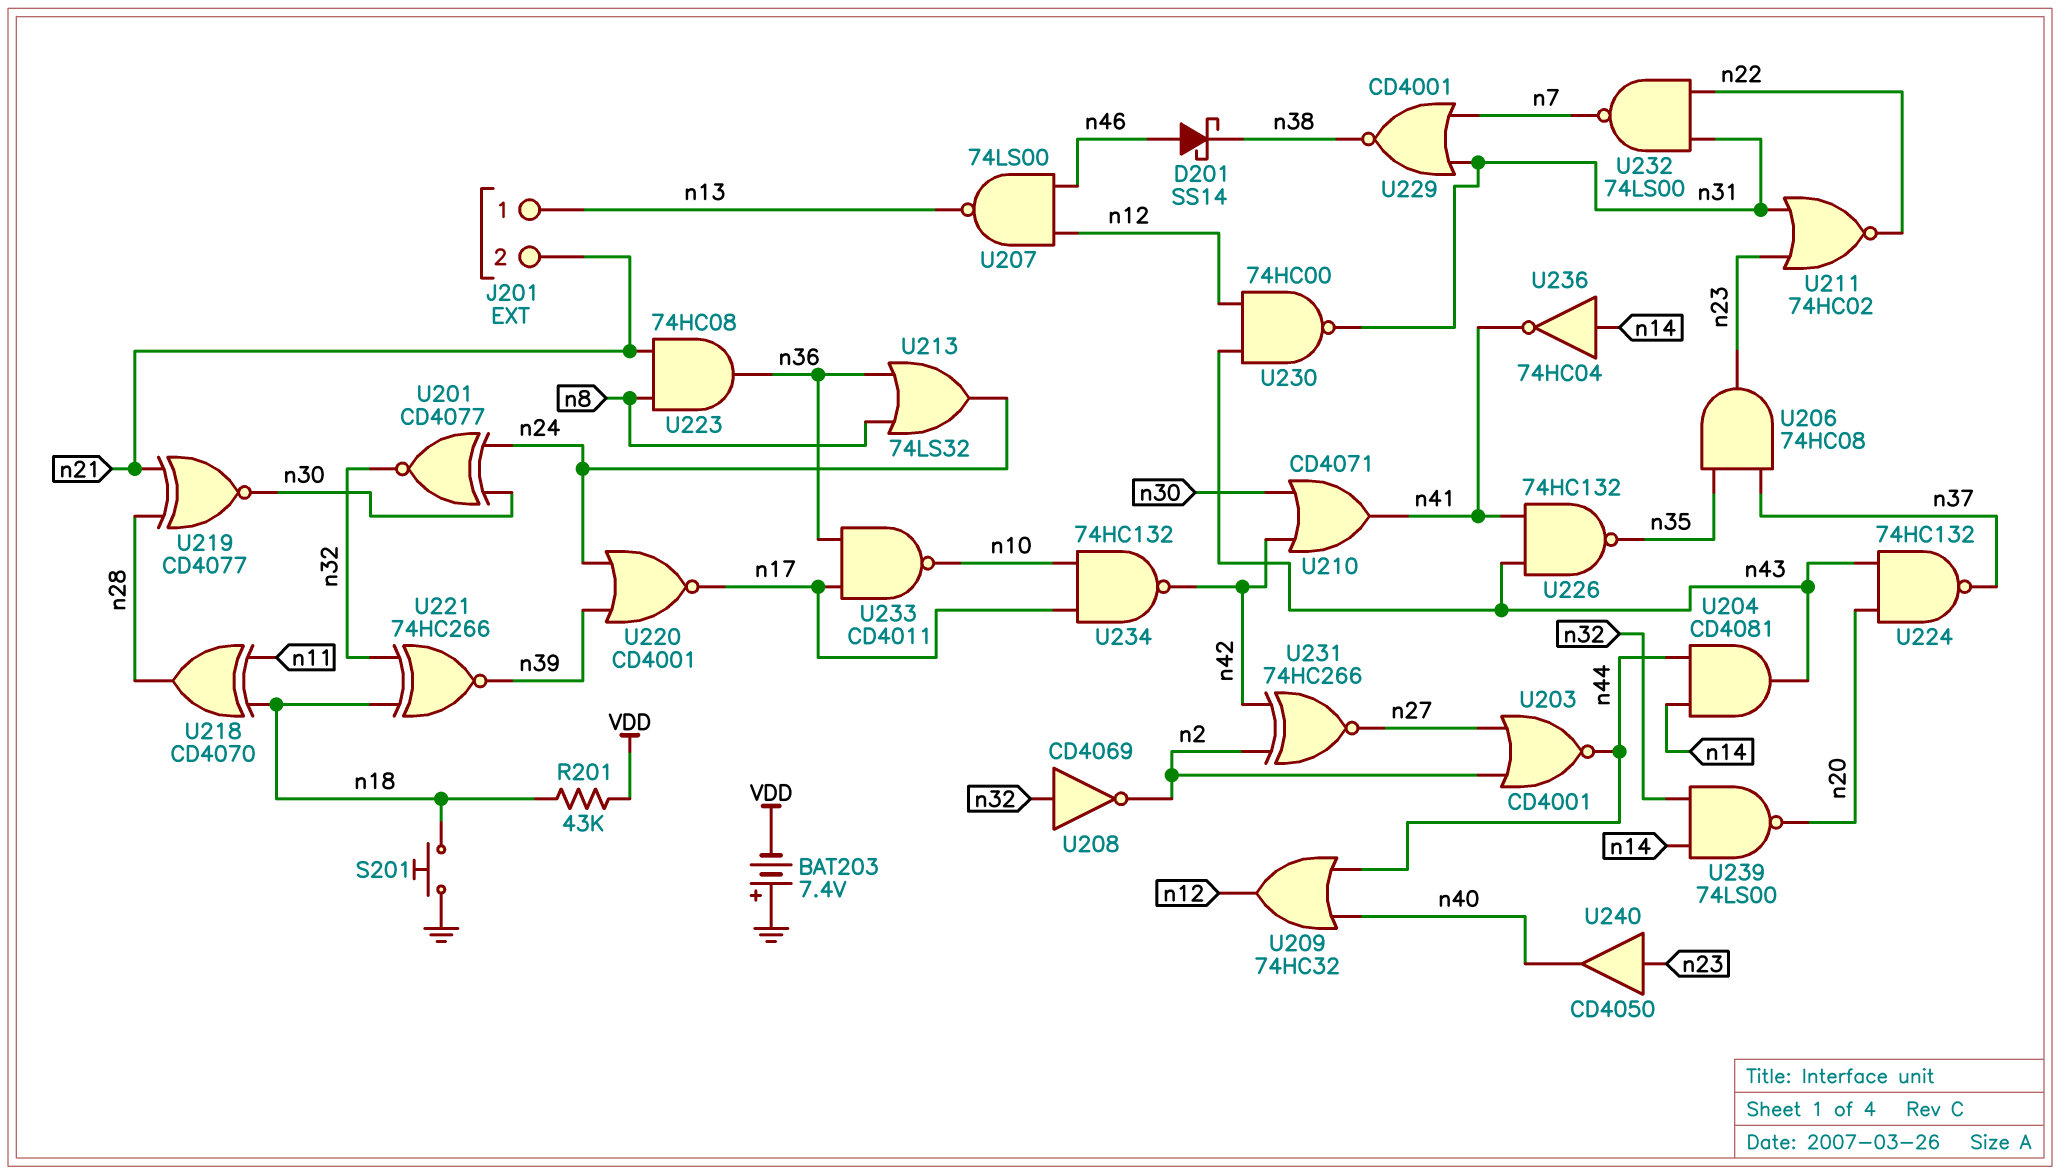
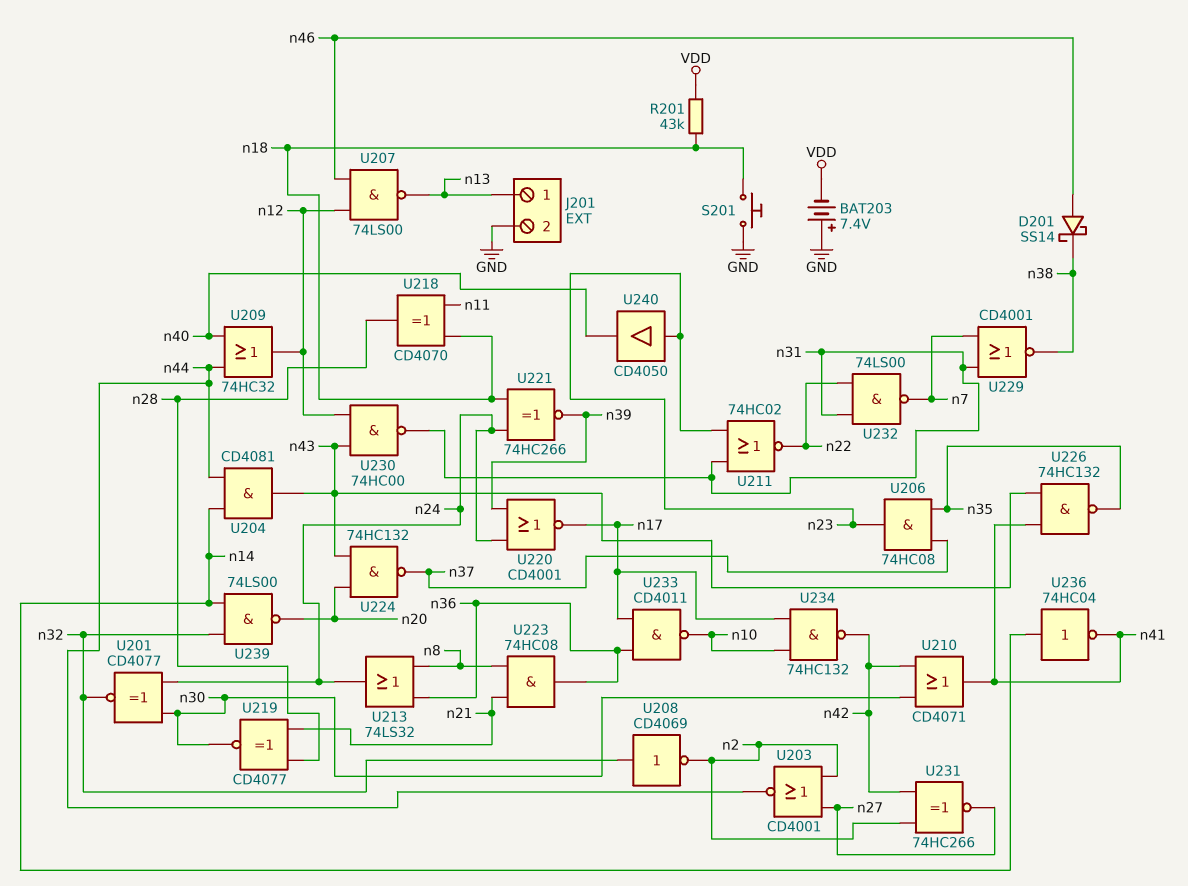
J201 pin 2: n21 -> GND
U221: XNOR 74HC266 (in n18, in n32, out n39) -> XNOR 74HC266 (in n18, in n24, out n39)

